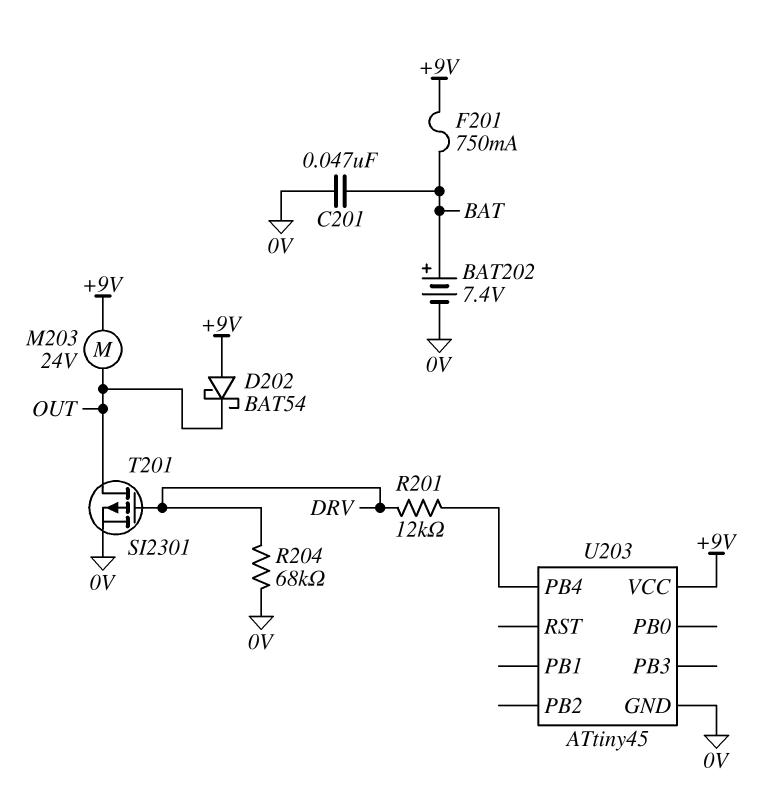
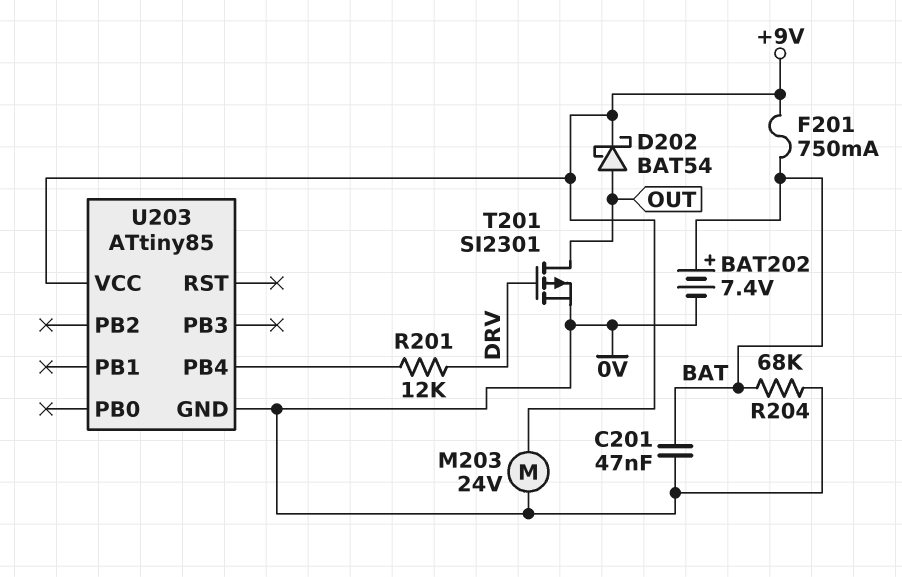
D202: schottky BAT54 (A +9V, K OUT) -> schottky BAT54 (A OUT, K +9V)
M203: motor 24V (+9V, OUT) -> motor 24V (+9V, 0V)
R204: 68k (0V, DRV) -> 68k (0V, BAT)
U203: ATtiny45 -> ATtiny85

